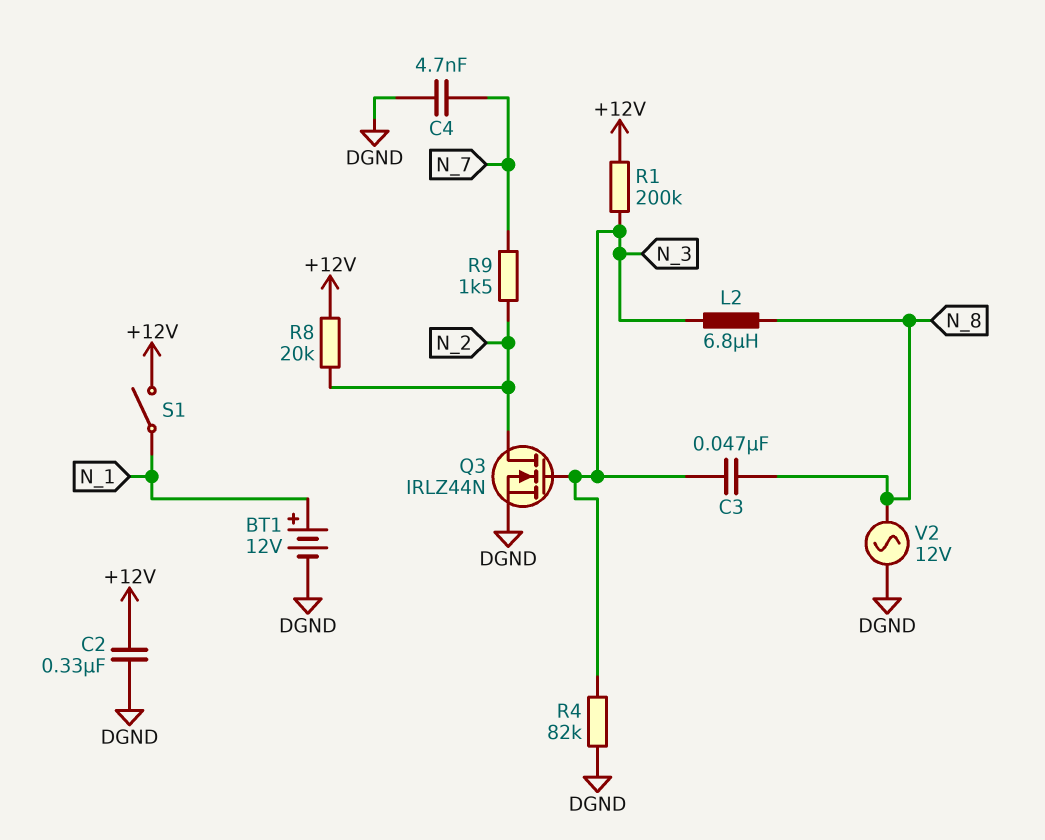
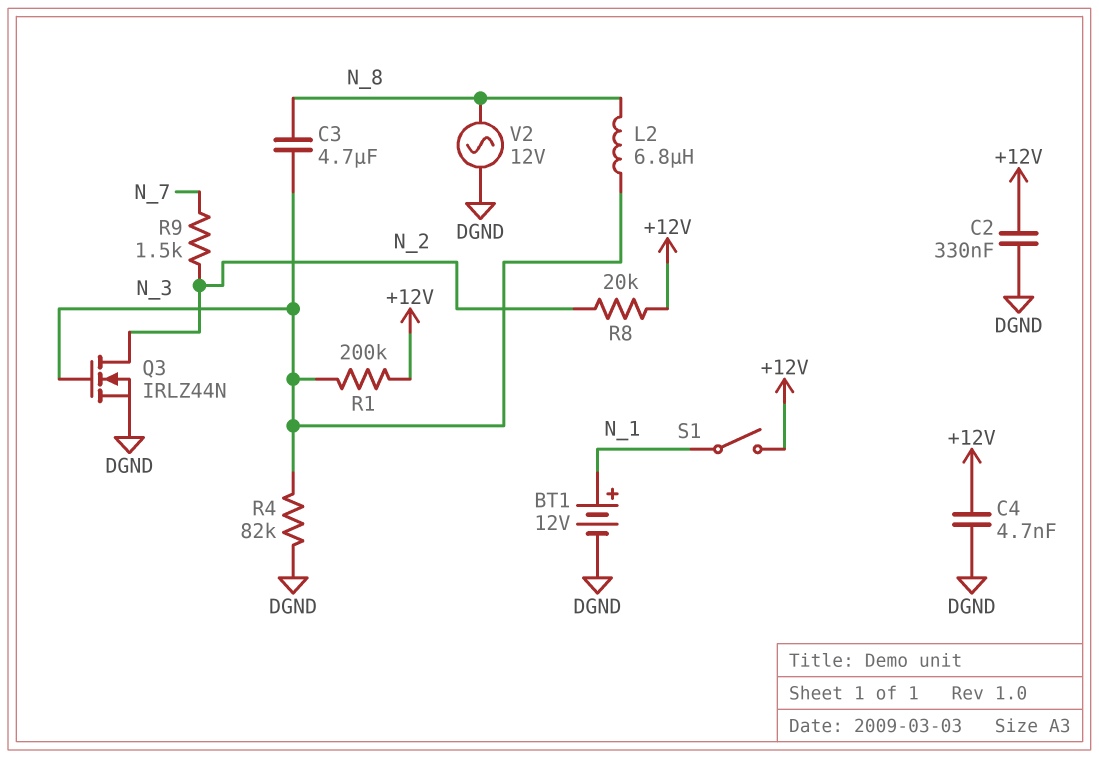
C3: 47nF (N_3, N_8) -> 4.7uF (N_3, N_8)
C4: 4.7nF (DGND, N_7) -> 4.7nF (+12V, DGND)

